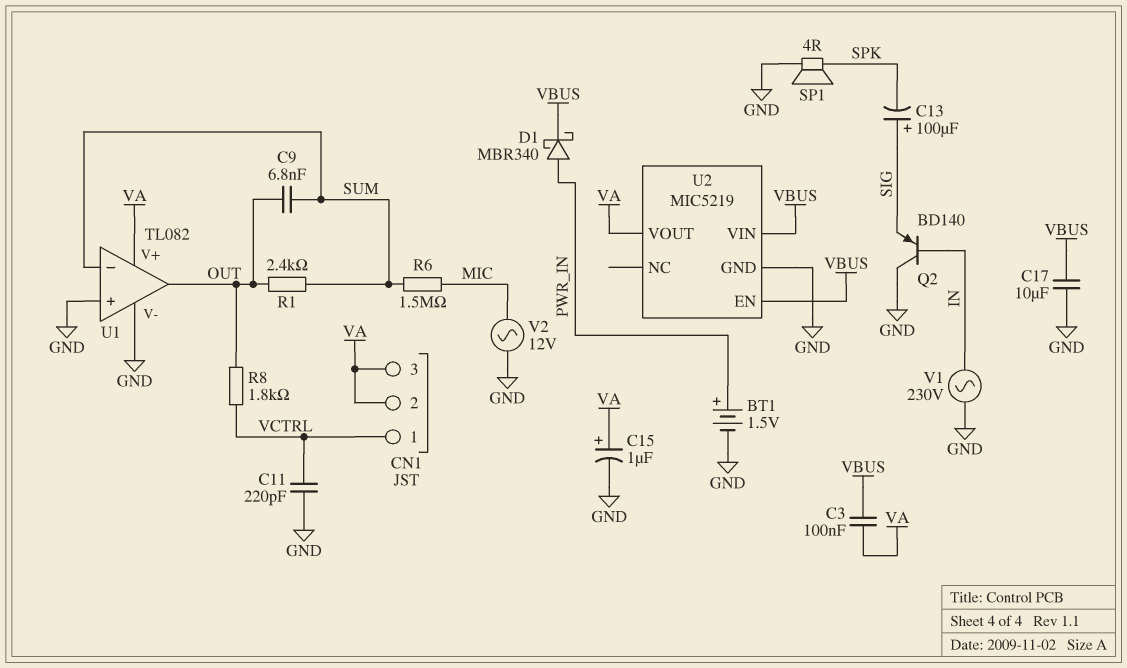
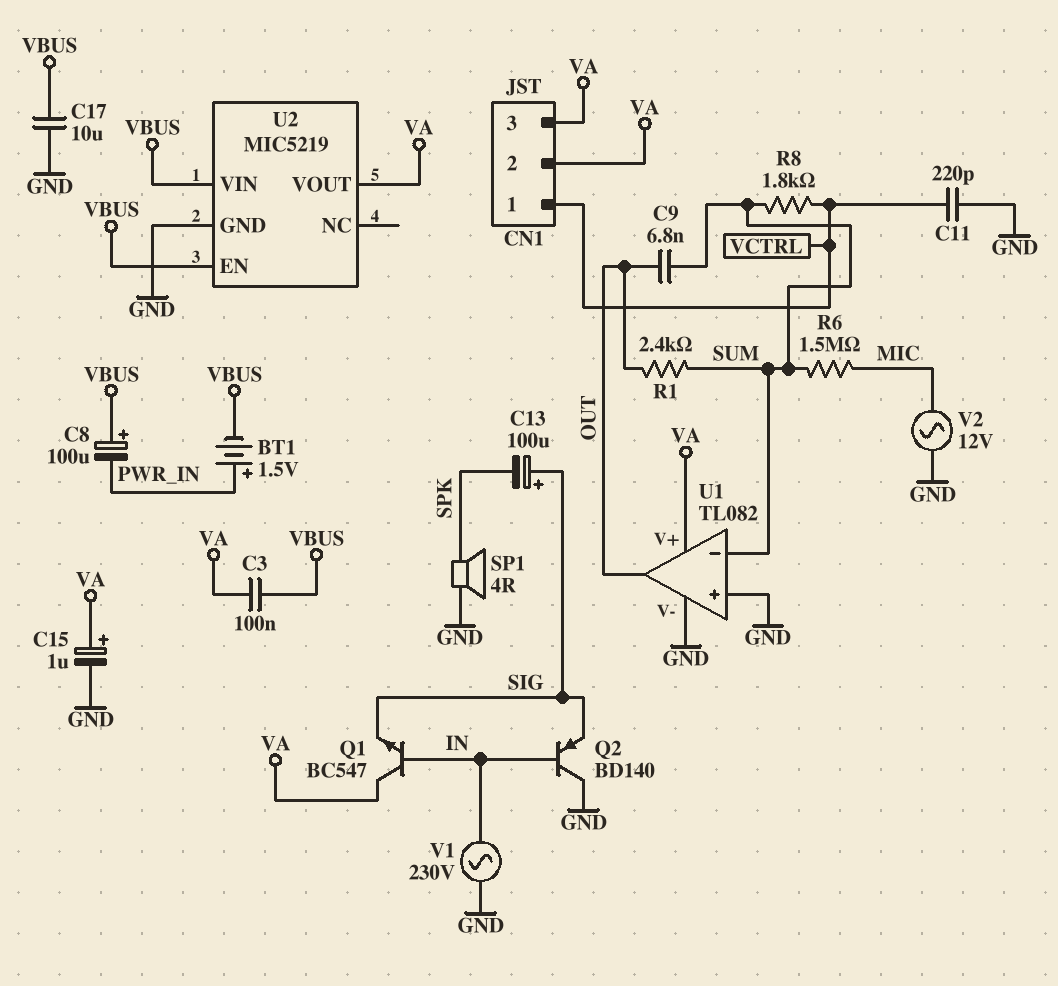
BT1: 1.5V (plus PWR_IN, minus GND) -> 1.5V (plus PWR_IN, minus VBUS)
C8: none -> 100uF (plus VBUS, minus PWR_IN)
D1: schottky MBR340 (A PWR_IN, K VBUS) -> none
Q1: none -> NPN BC547 (B IN, C VA, E SIG)
R8: 1.8k (OUT, VCTRL) -> 1.8k (SUM, VCTRL)

